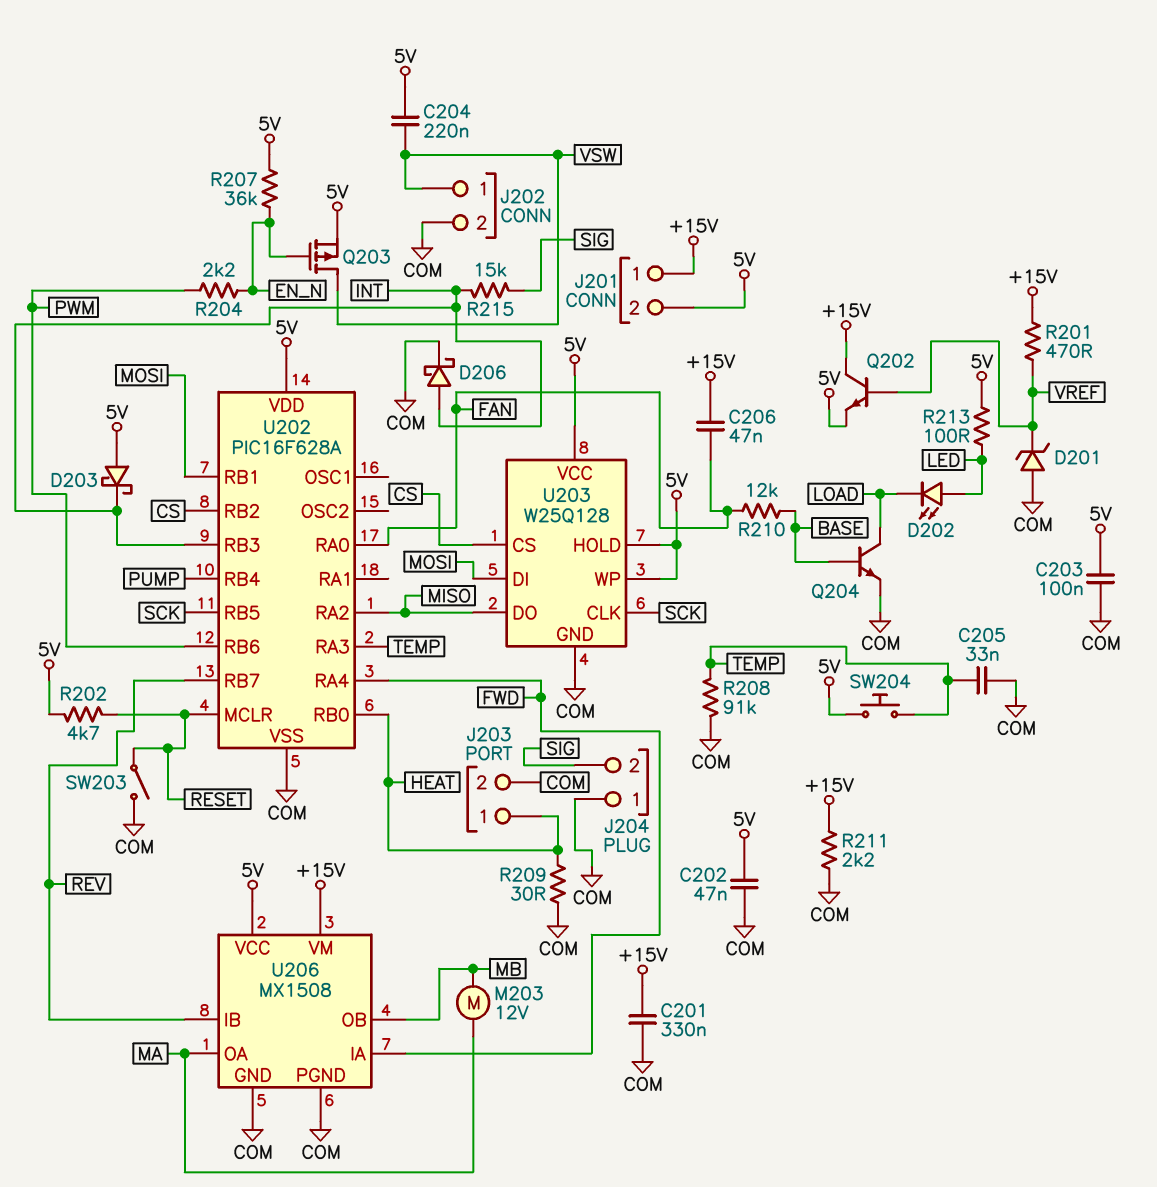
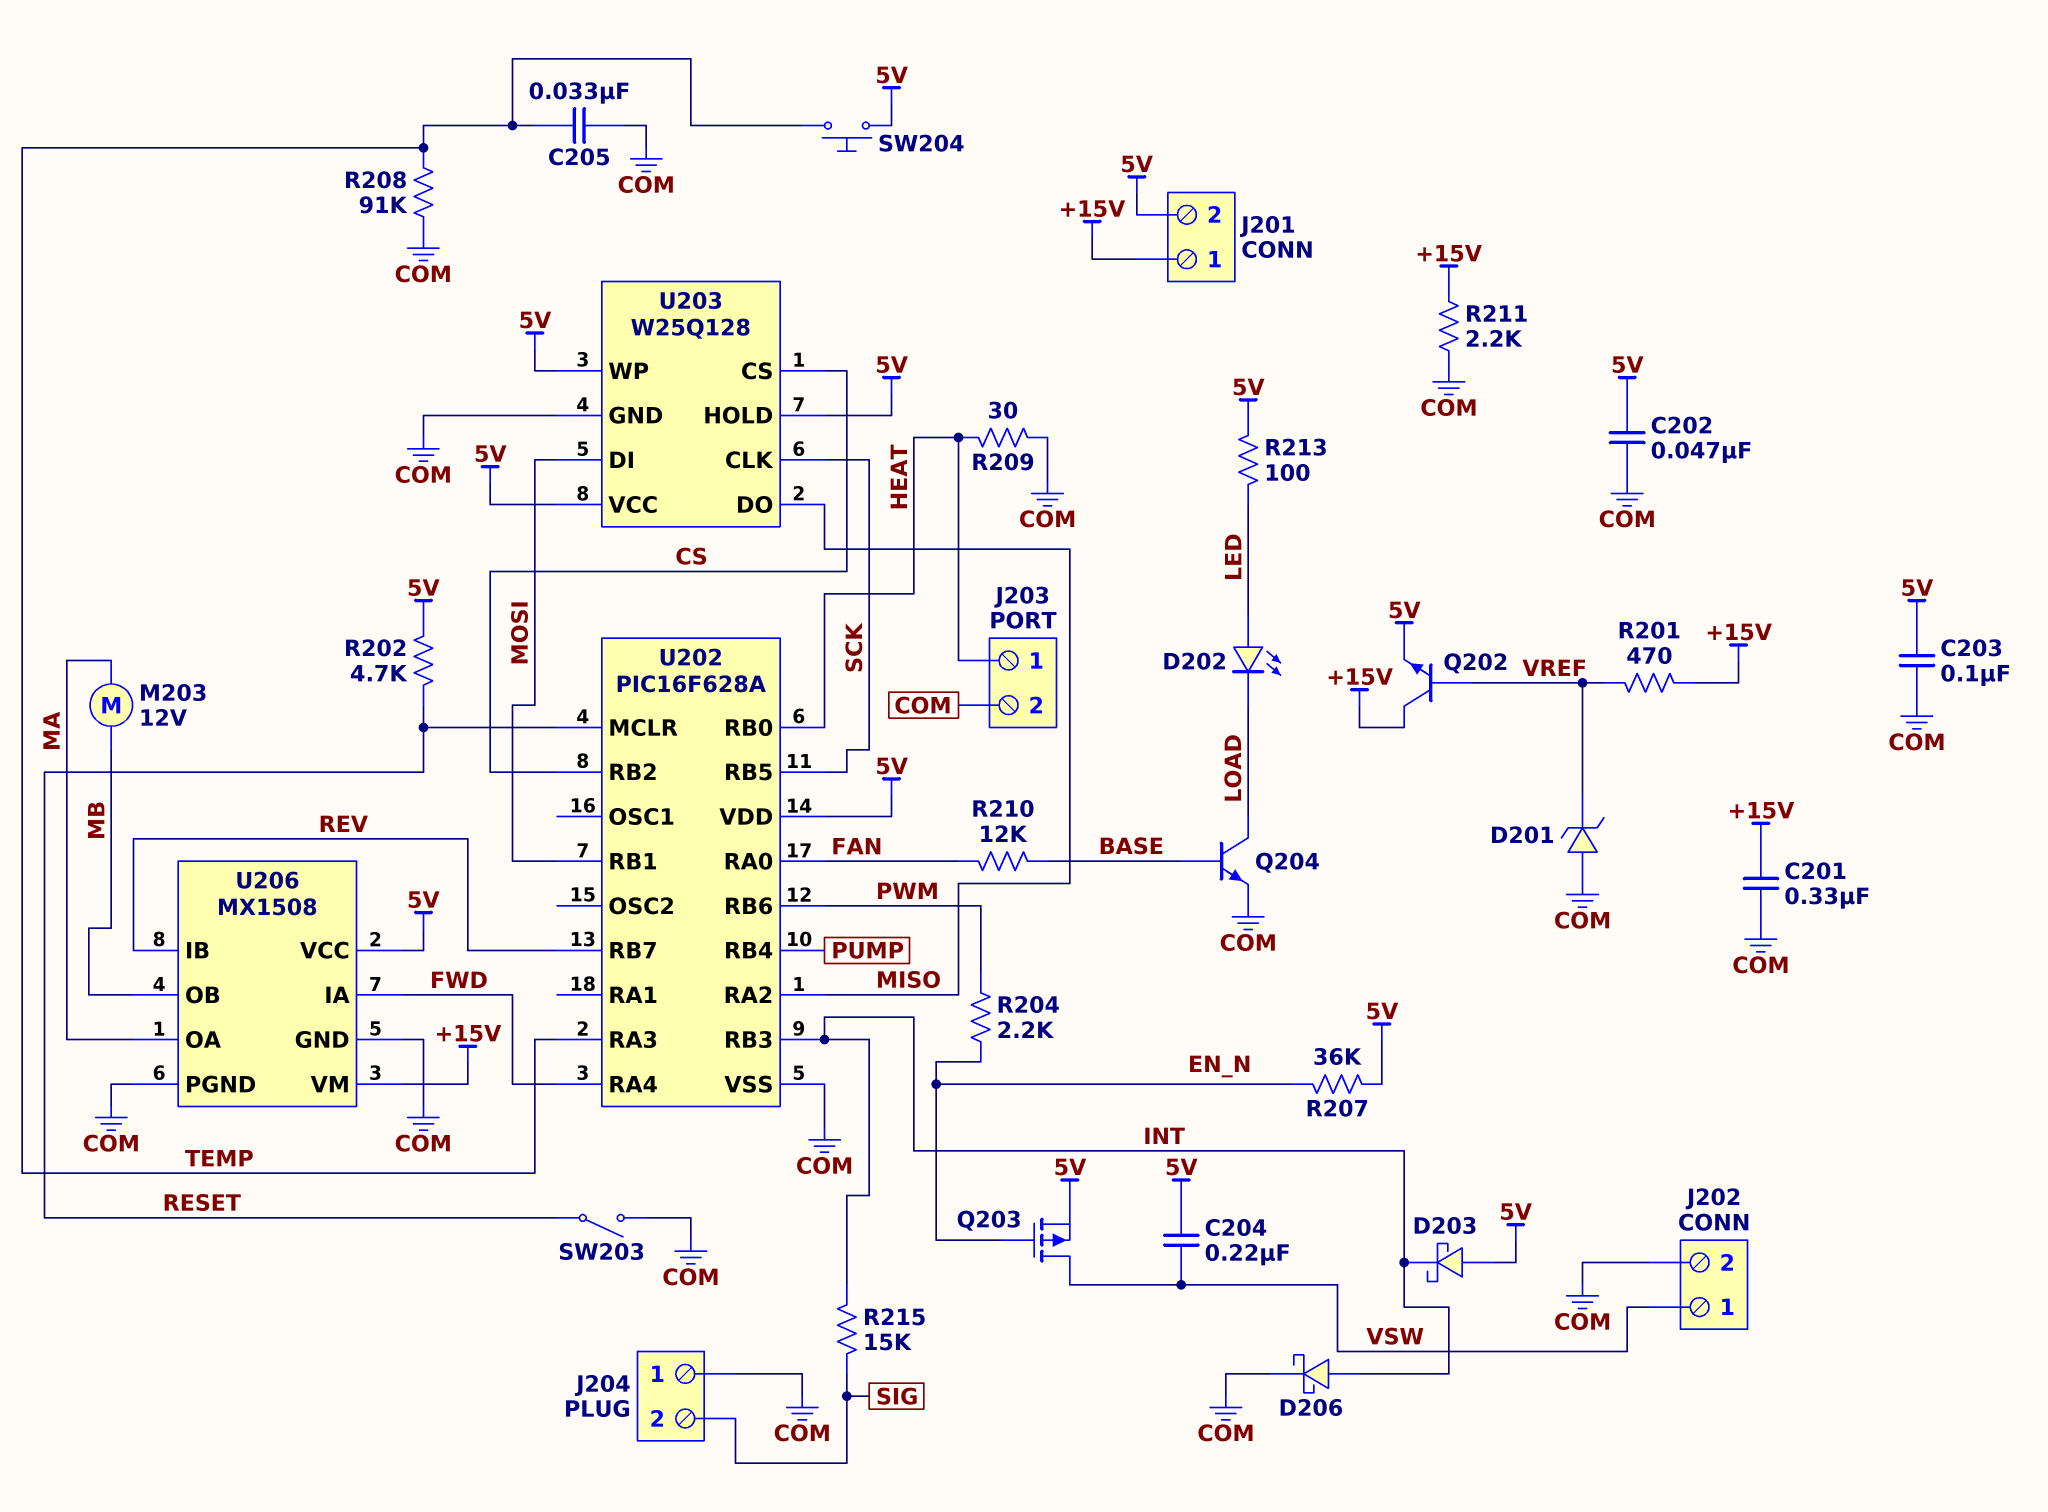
C206: 47nF (+15V, FAN) -> none

